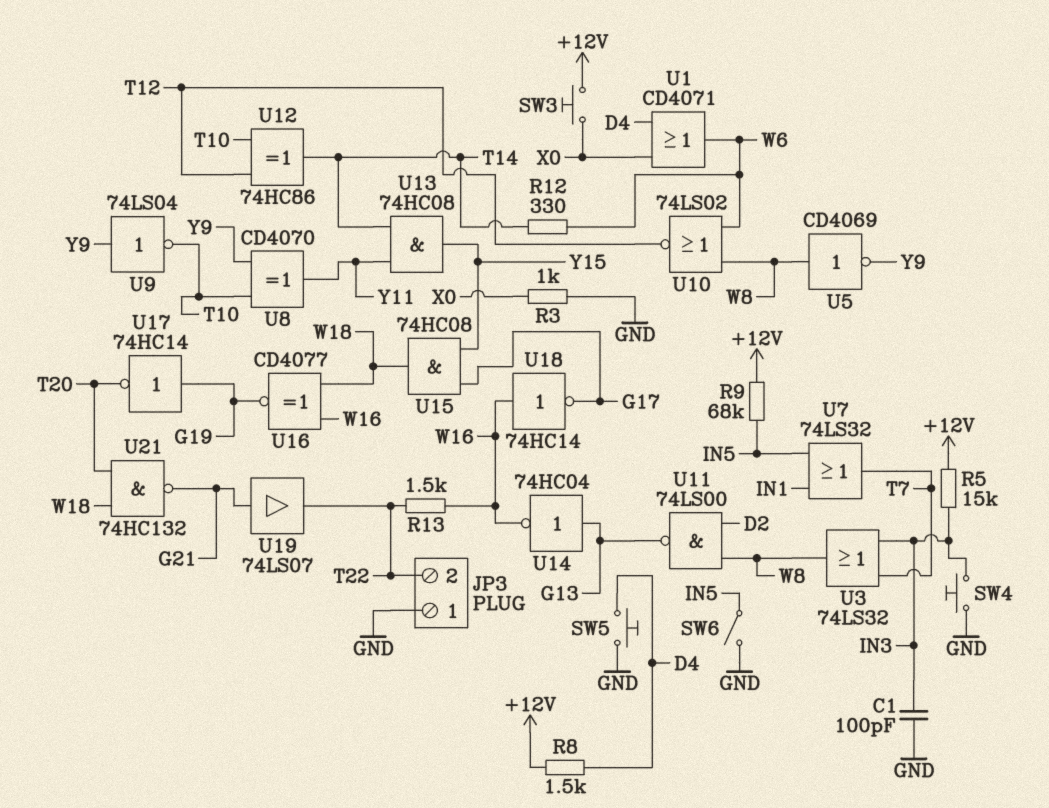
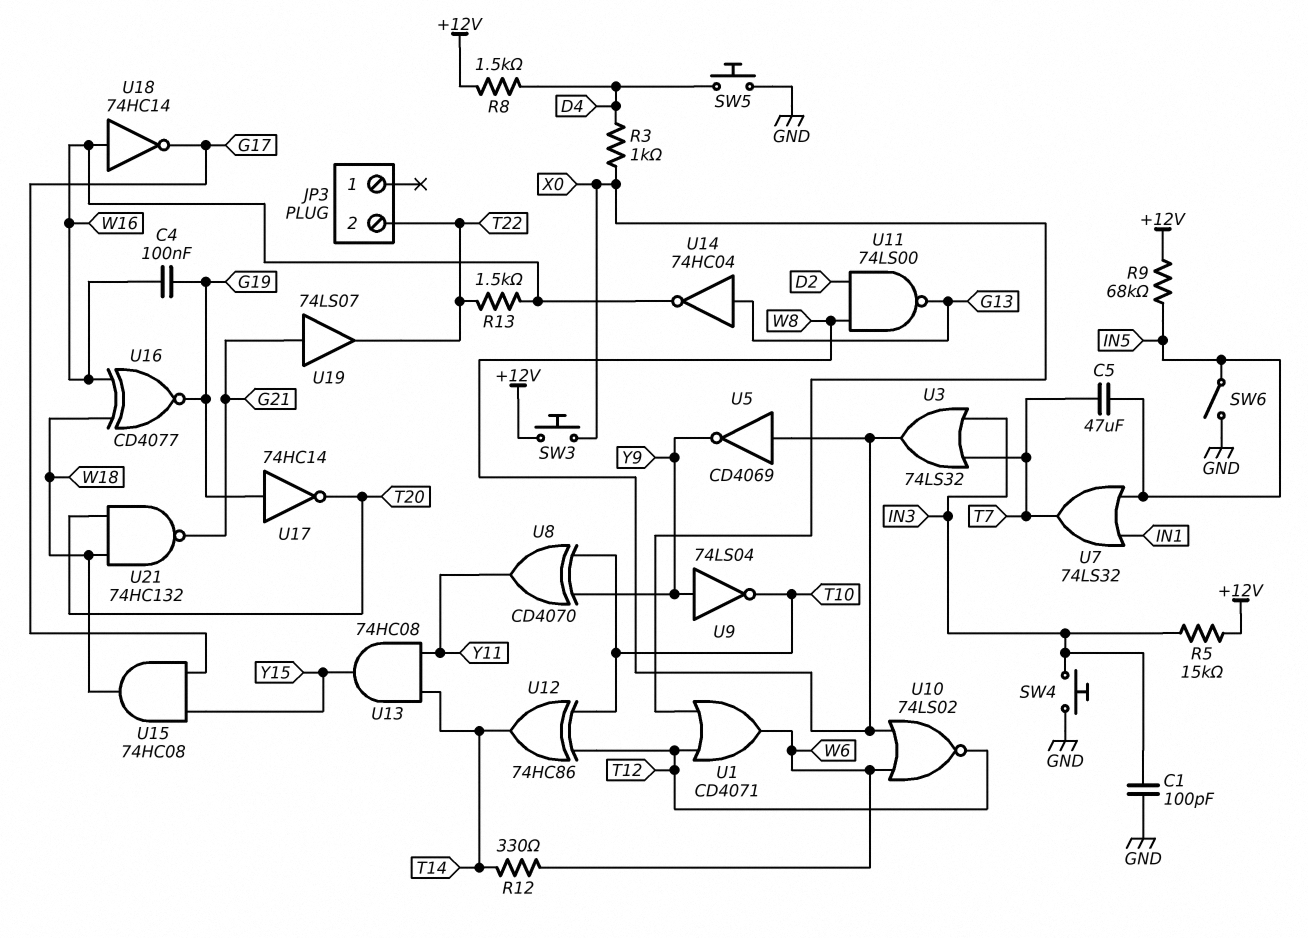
C4: none -> 100nF (G19, W16)
C5: none -> 47uF (IN5, T7)
JP3 pin 1: GND -> none
R3: 1k (GND, X0) -> 1k (D4, X0)
U1: OR CD4071 (in D4, in X0, out W6) -> OR CD4071 (in T12, in X0, out W6)

